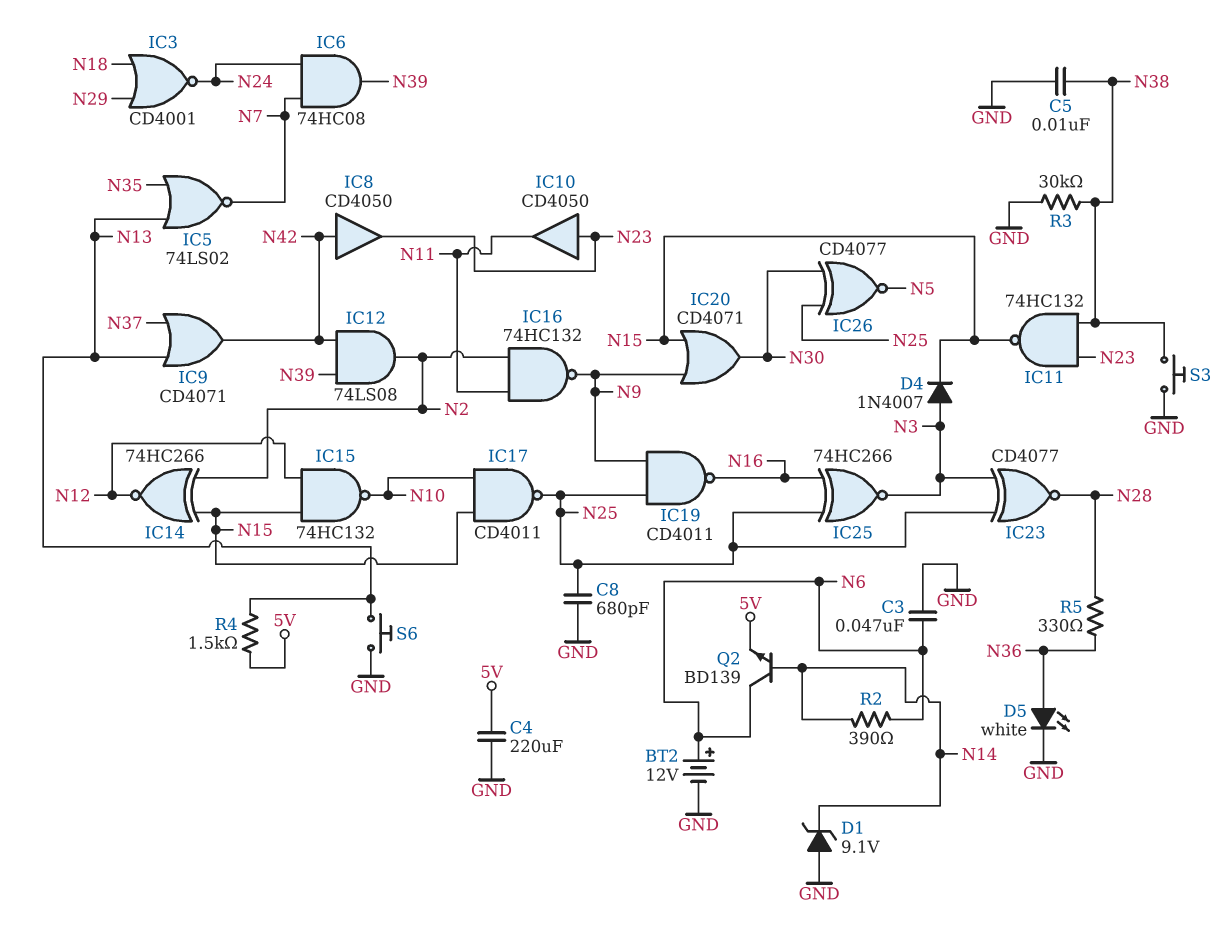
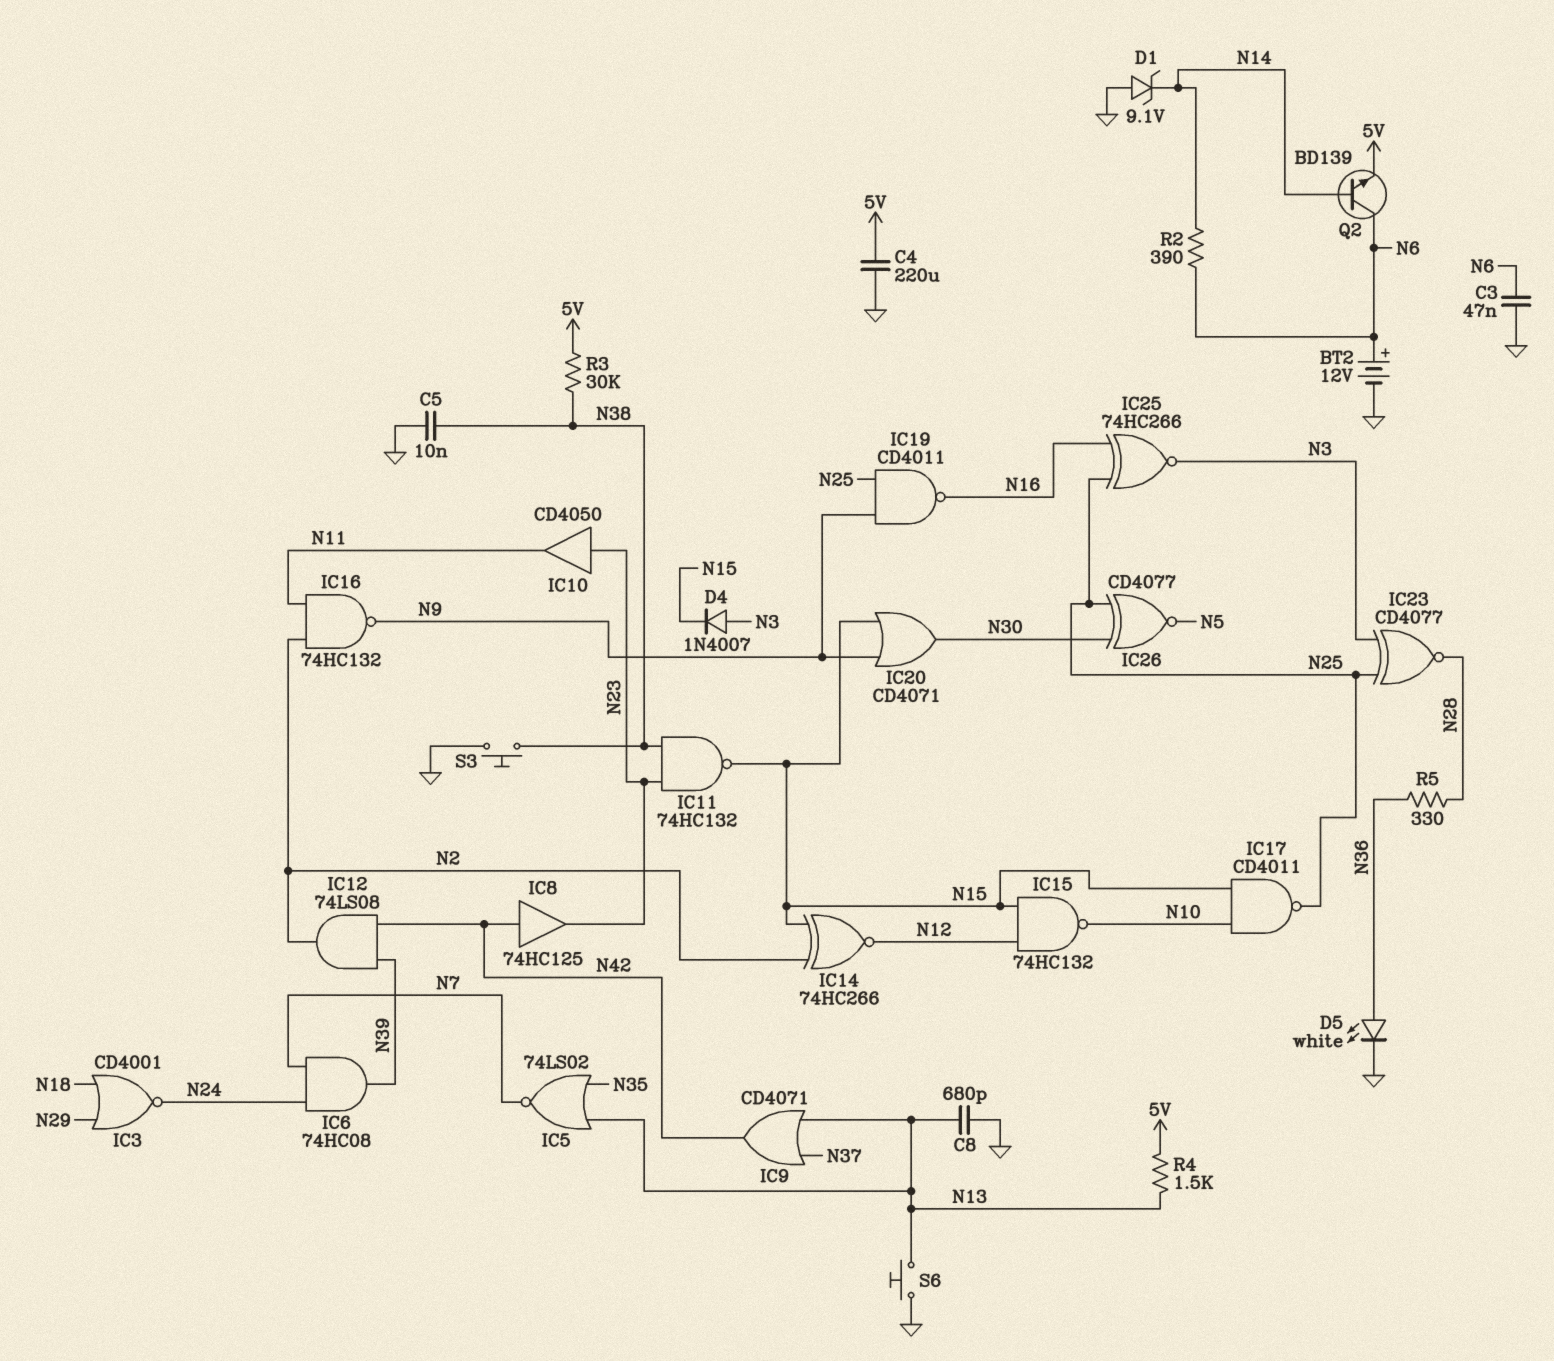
C8: 680pF (GND, N25) -> 680pF (GND, N13)
IC8: buffer CD4050 (in N42, out N23) -> buffer 74HC125 (in N42, out N23)
R3: 30k (GND, N38) -> 30k (5V, N38)

